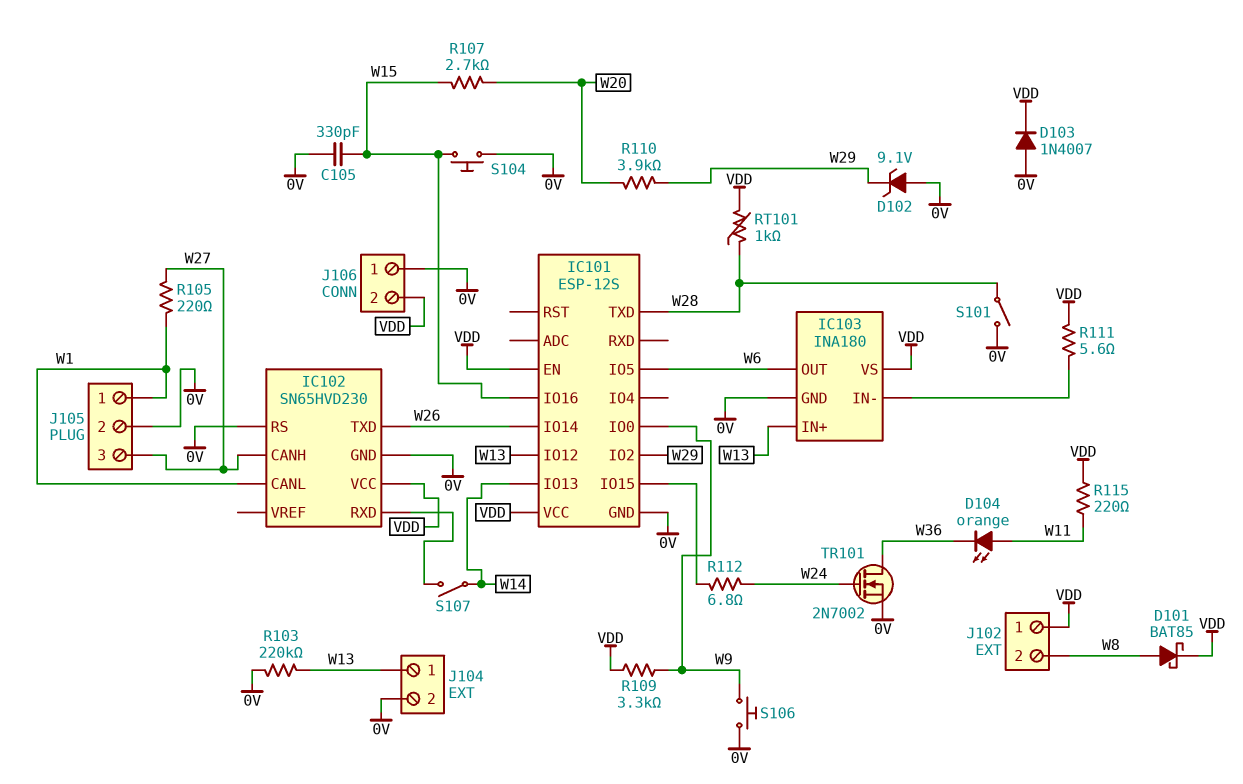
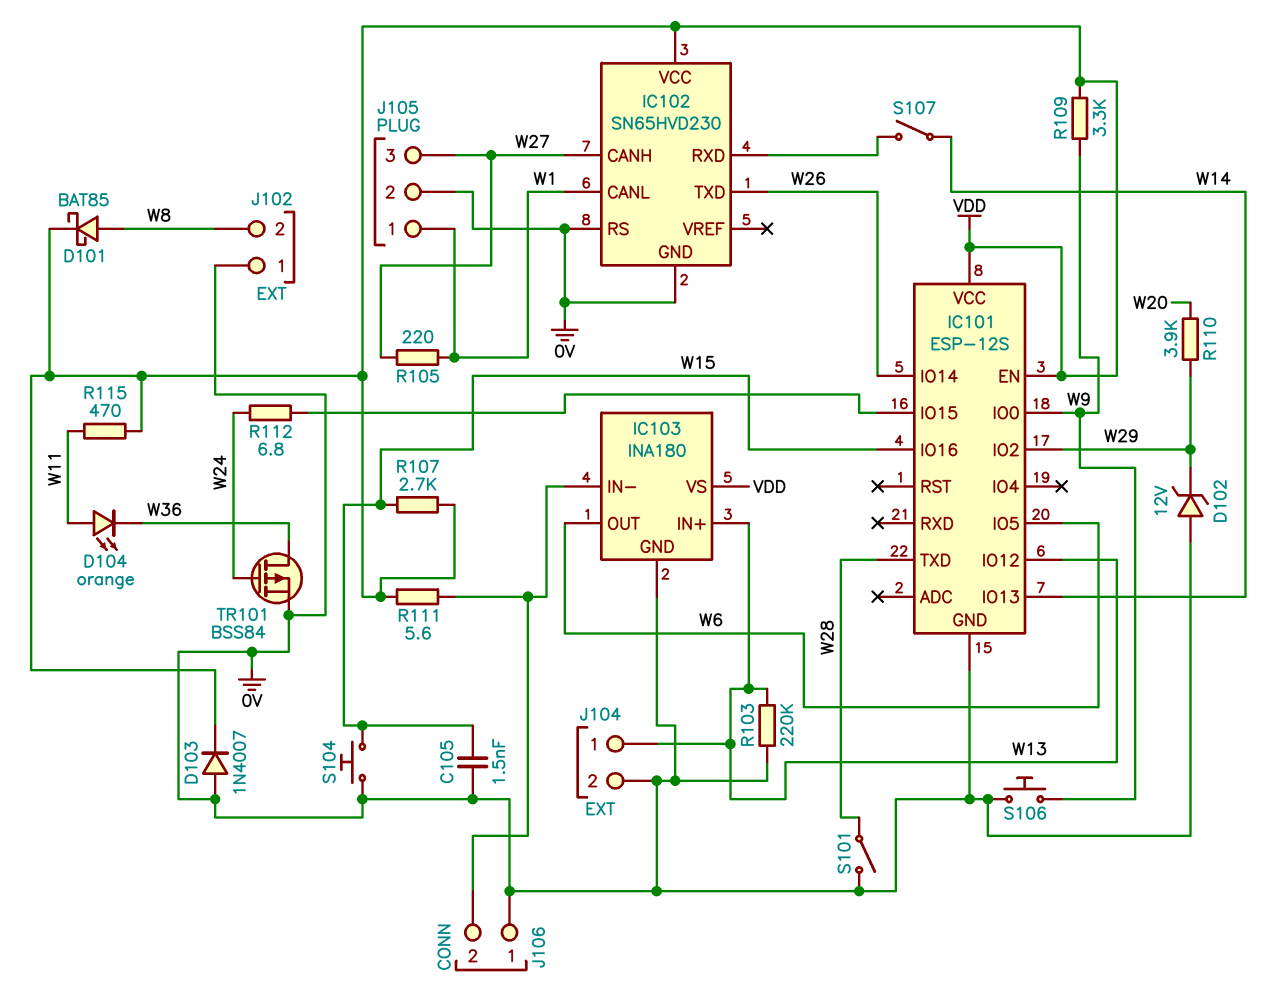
C105: 330pF (0V, W15) -> 1.5nF (0V, W15)
D102: zener 9.1V (A 0V, K W29) -> zener 12V (A 0V, K W29)
J102 pin 1: VDD -> 0V
J106 pin 2: VDD -> IC103/IN-
R107: 2.7k (W15, W20) -> 2.7k (VDD, W15)
R115: 220 (VDD, W11) -> 470 (VDD, W11)
RT101: 1k (VDD, W28) -> none
TR101: NMOS 2N7002 (G W24, D W36, S 0V) -> PMOS BSS84 (G W24, D W36, S 0V)

